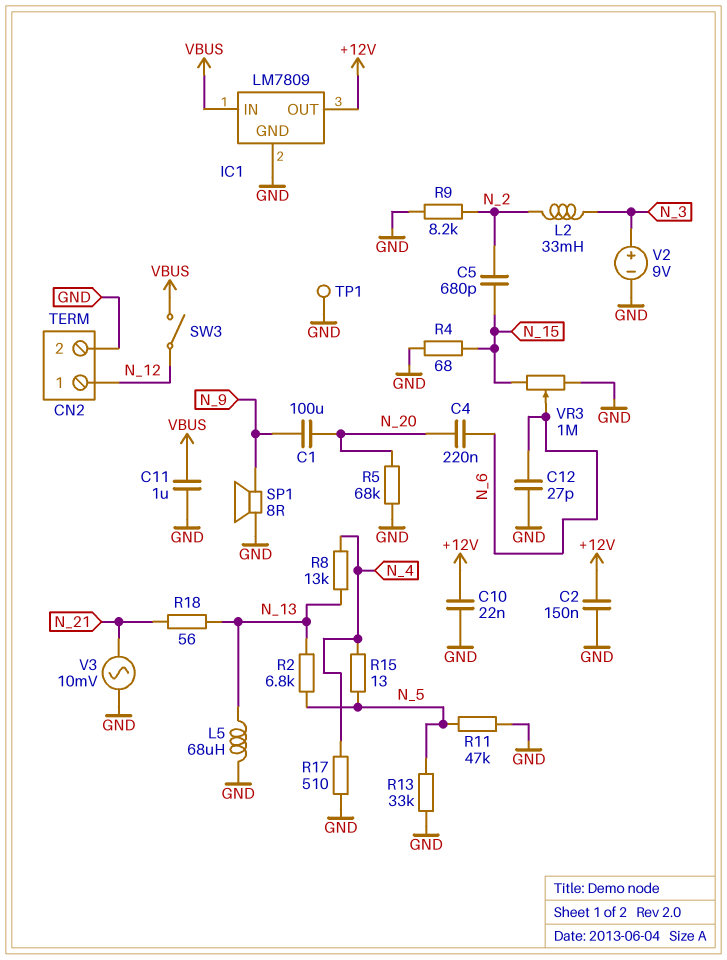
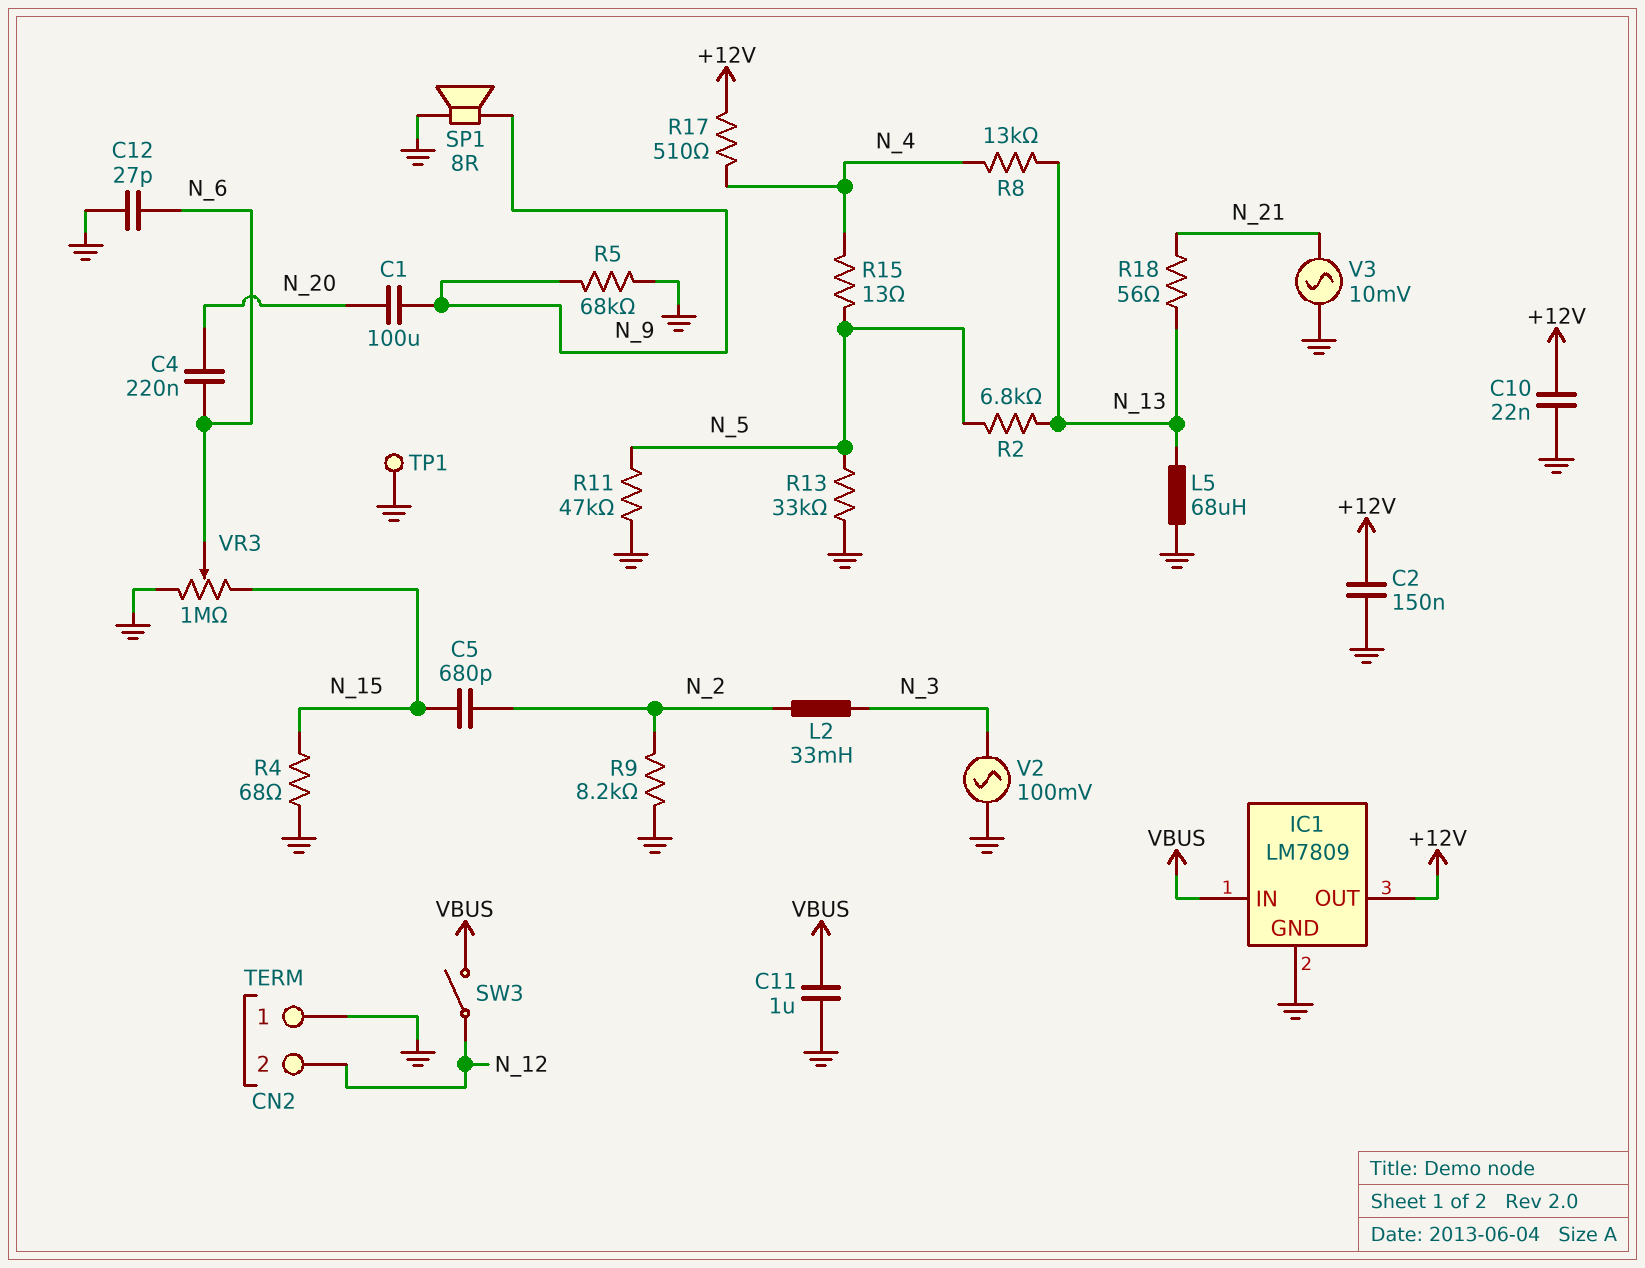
CN2 pin 1: N_12 -> GND
CN2 pin 2: GND -> N_12
R5: 68k (GND, N_20) -> 68k (GND, N_9)
R17: 510 (GND, N_4) -> 510 (+12V, N_4)
V2: 9V (plus N_3, minus GND) -> AC 100mV (GND, N_3)

